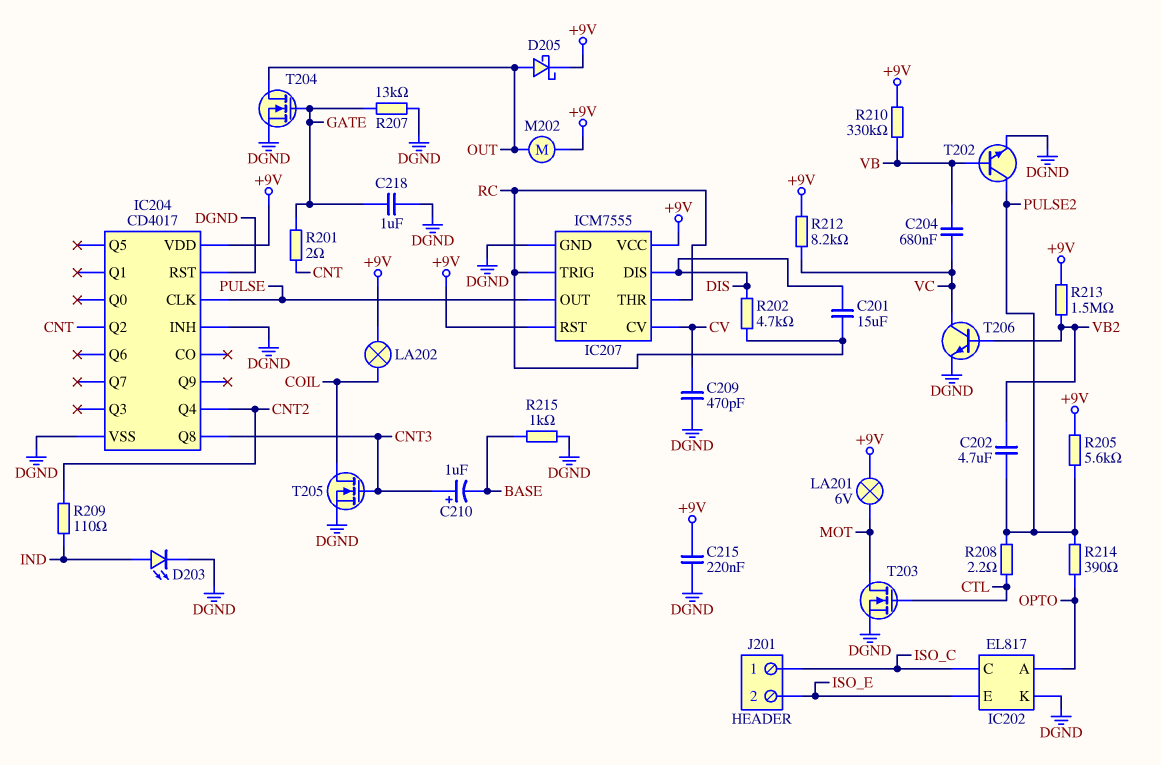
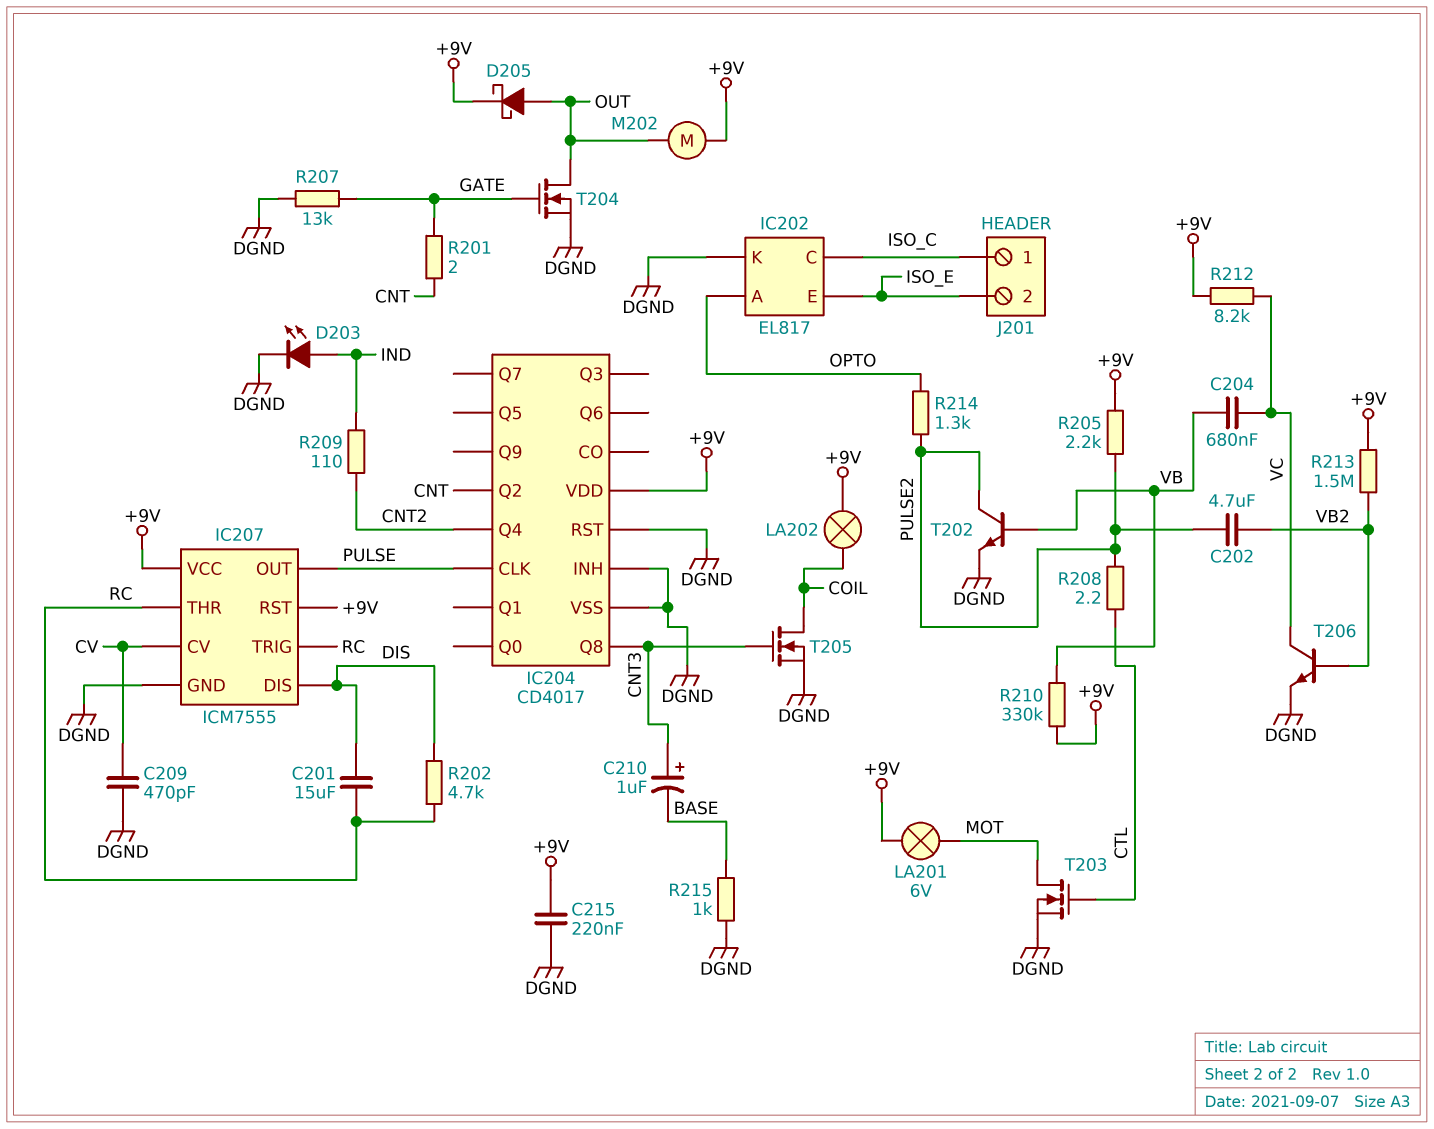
C218: 1uF (DGND, GATE) -> none
R205: 5.6k (+9V, PULSE2) -> 2.2k (+9V, PULSE2)
R214: 390 (OPTO, PULSE2) -> 1.3k (OPTO, PULSE2)

